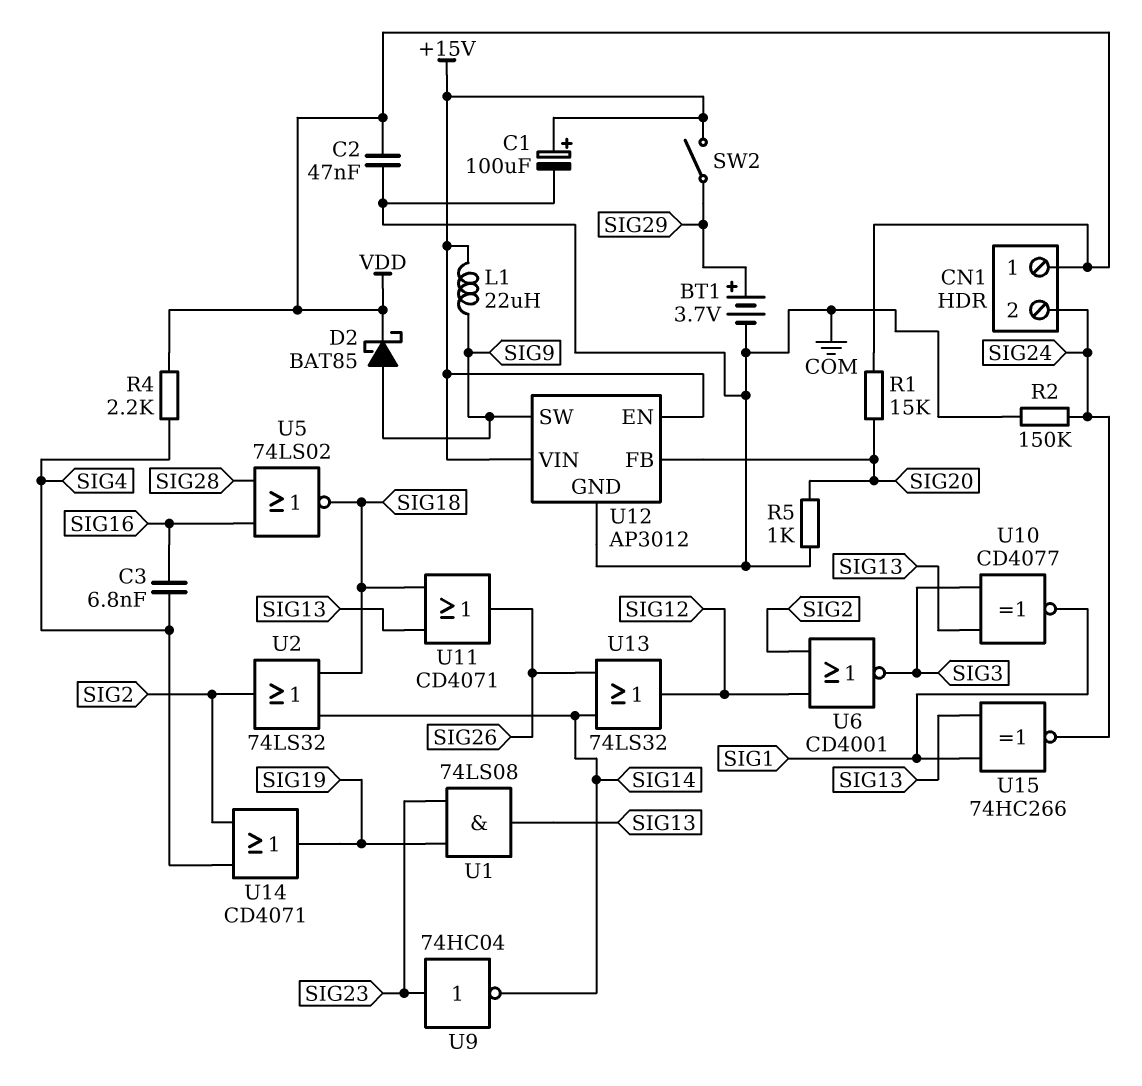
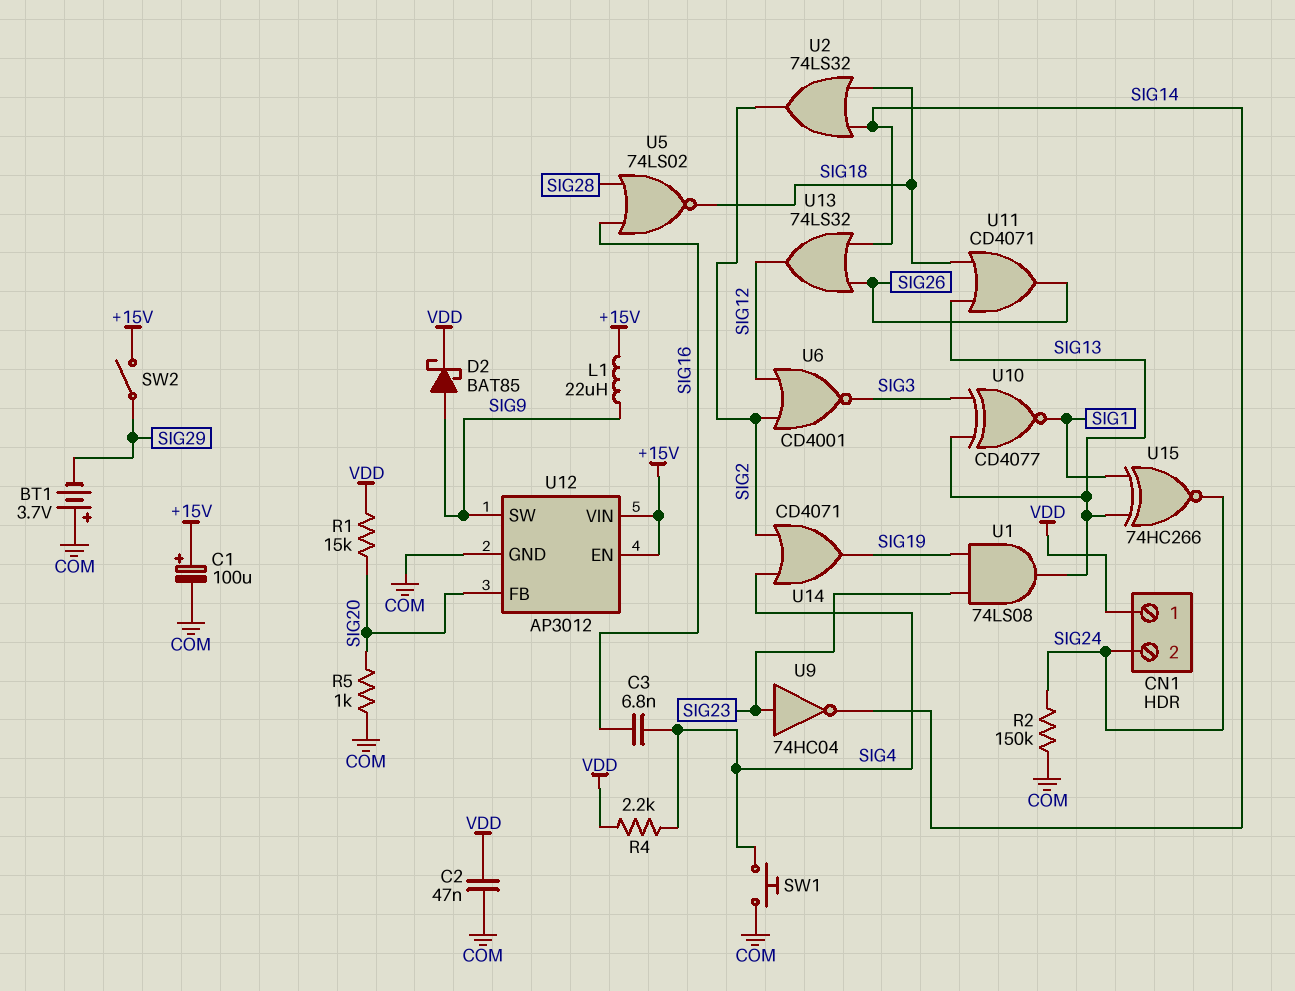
BT1: 3.7V (plus SIG29, minus COM) -> 3.7V (plus COM, minus SIG29)
SW1: none -> button (COM, SIG4)

